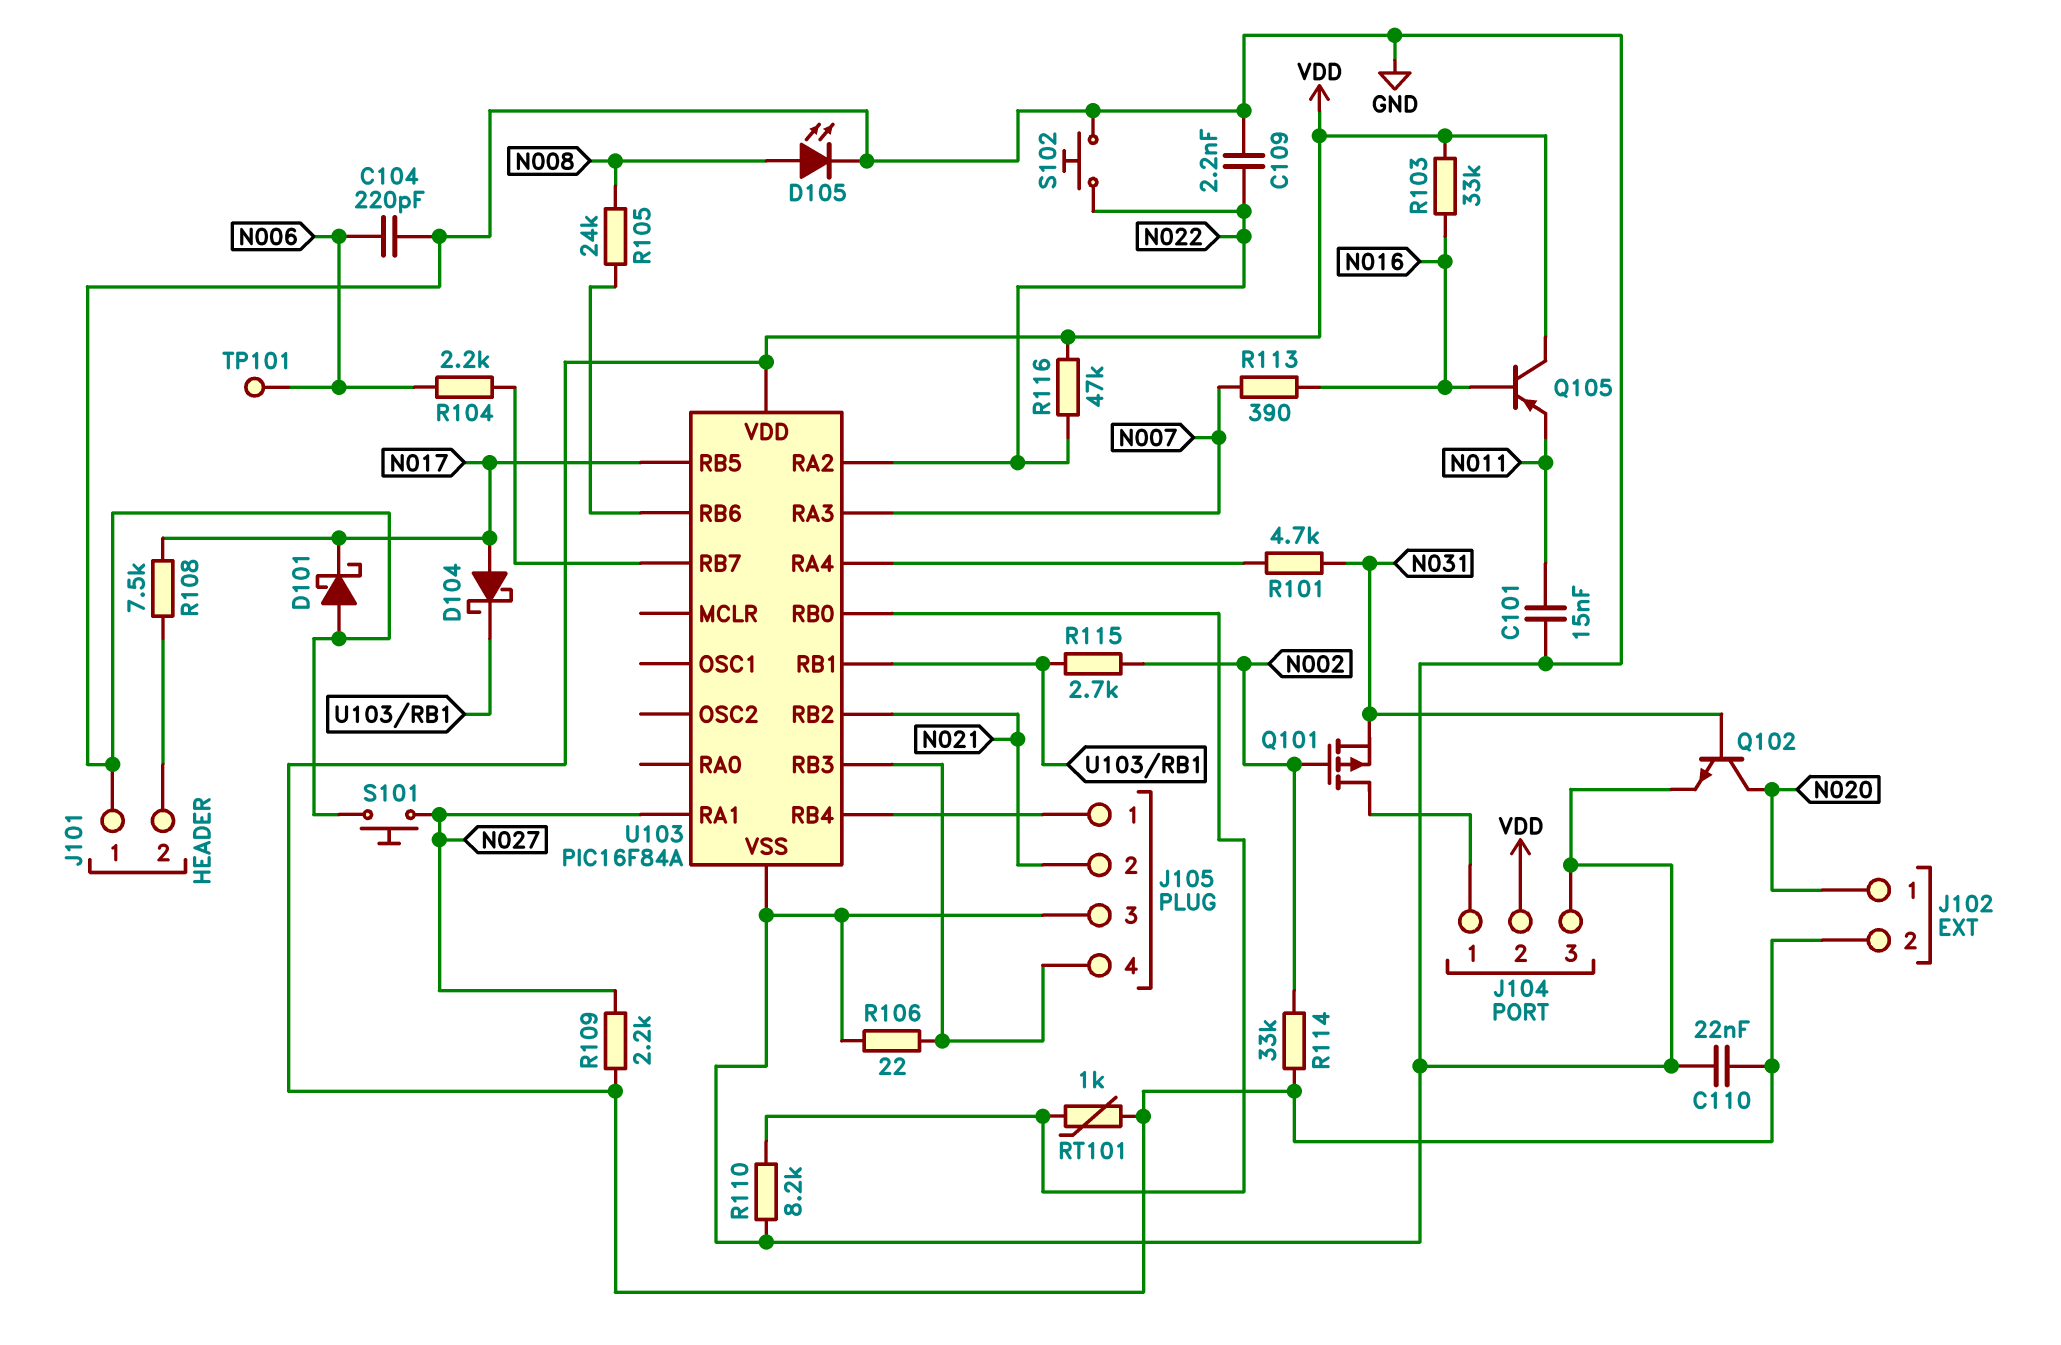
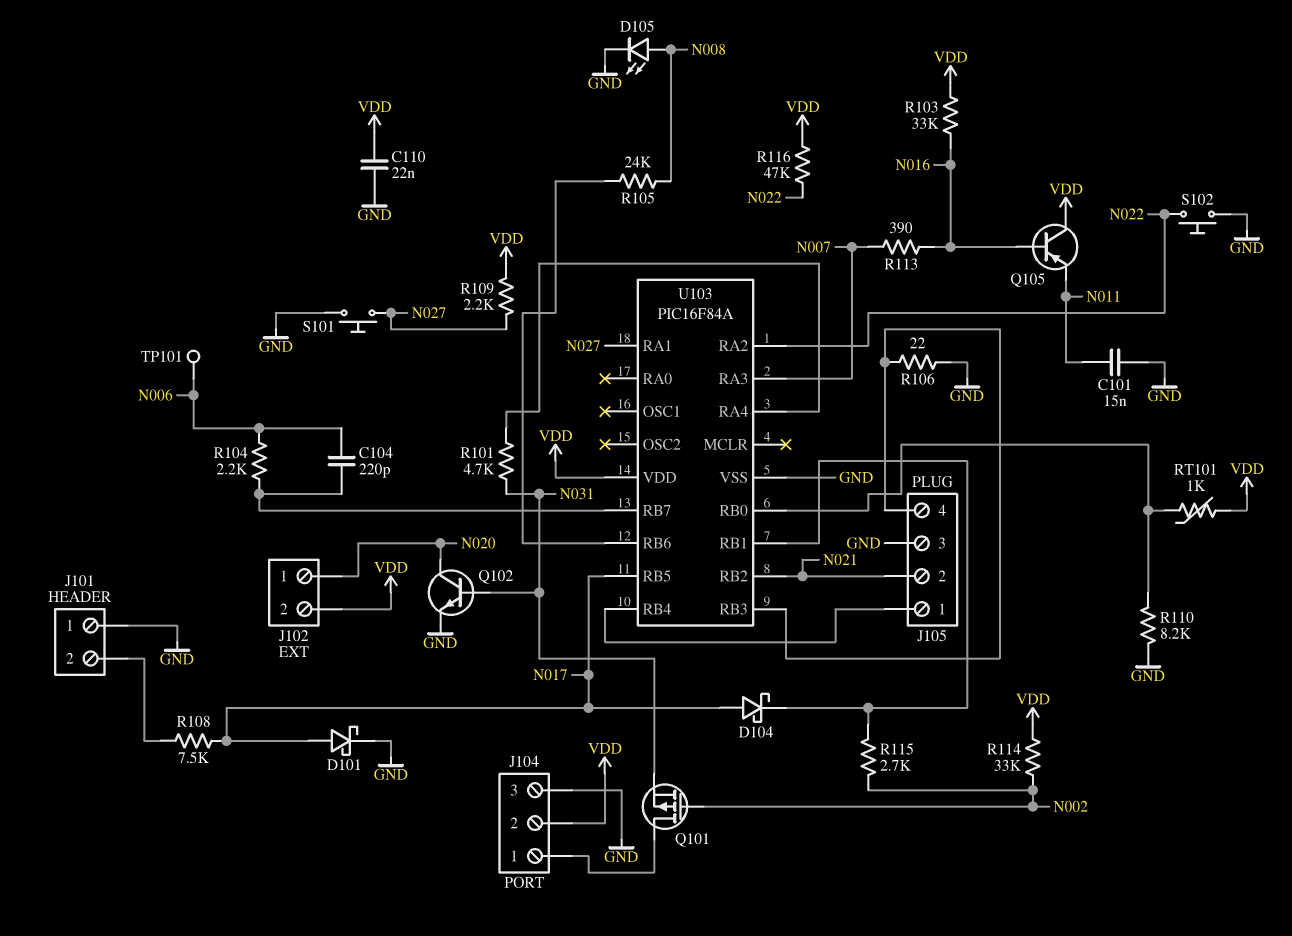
C104: 220pF (GND, N006) -> 220pF (N006, U103/RB7)
C109: 2.2nF (GND, N022) -> none
D101: schottky (A GND, K N017) -> schottky (A N017, K GND)

